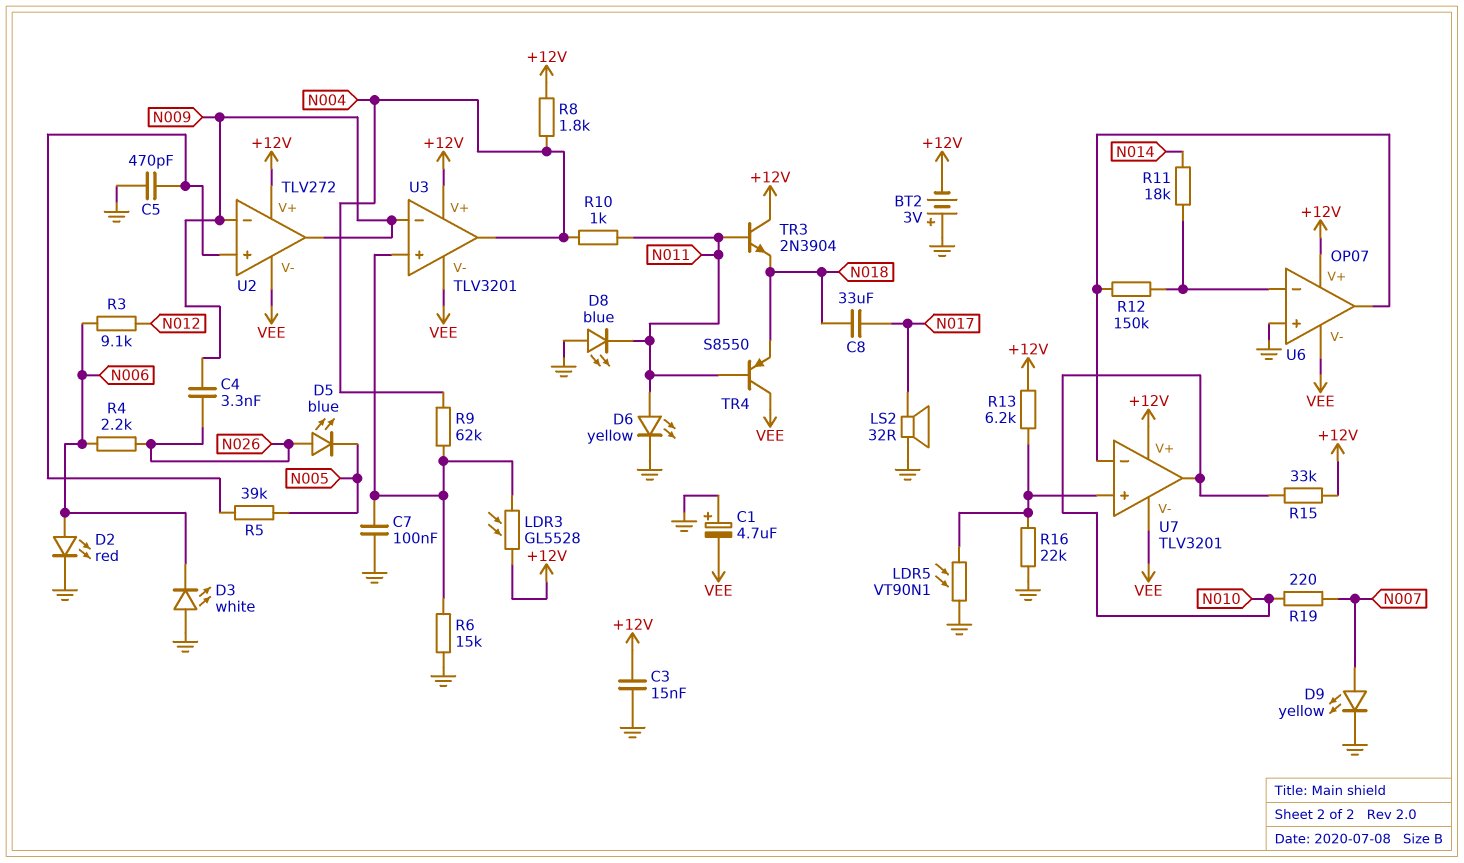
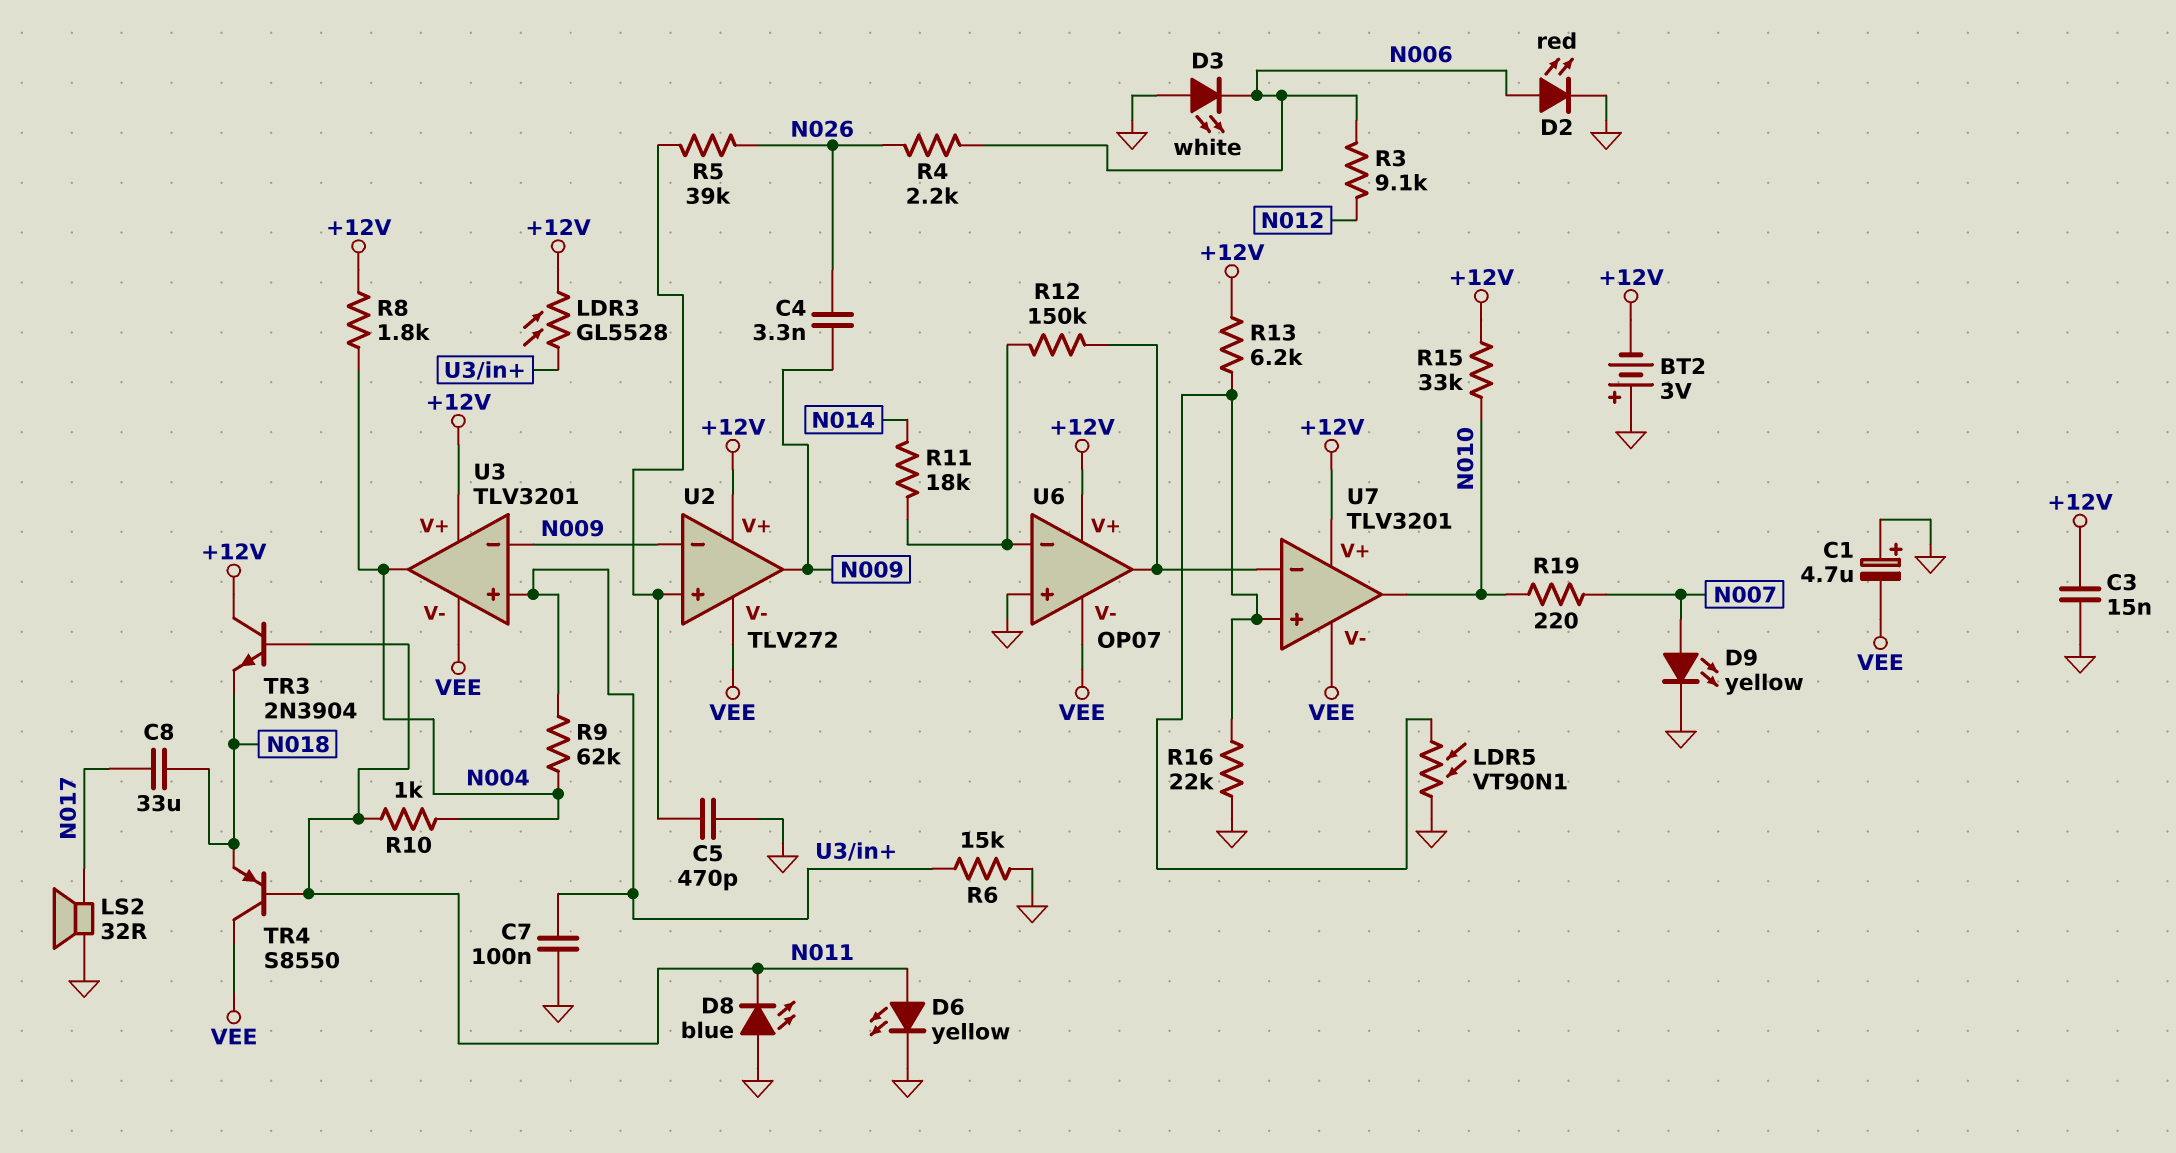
D5: LED blue (A N026, K N005) -> none
R5: 39k (N005, U2/in+) -> 39k (N026, U2/in+)

